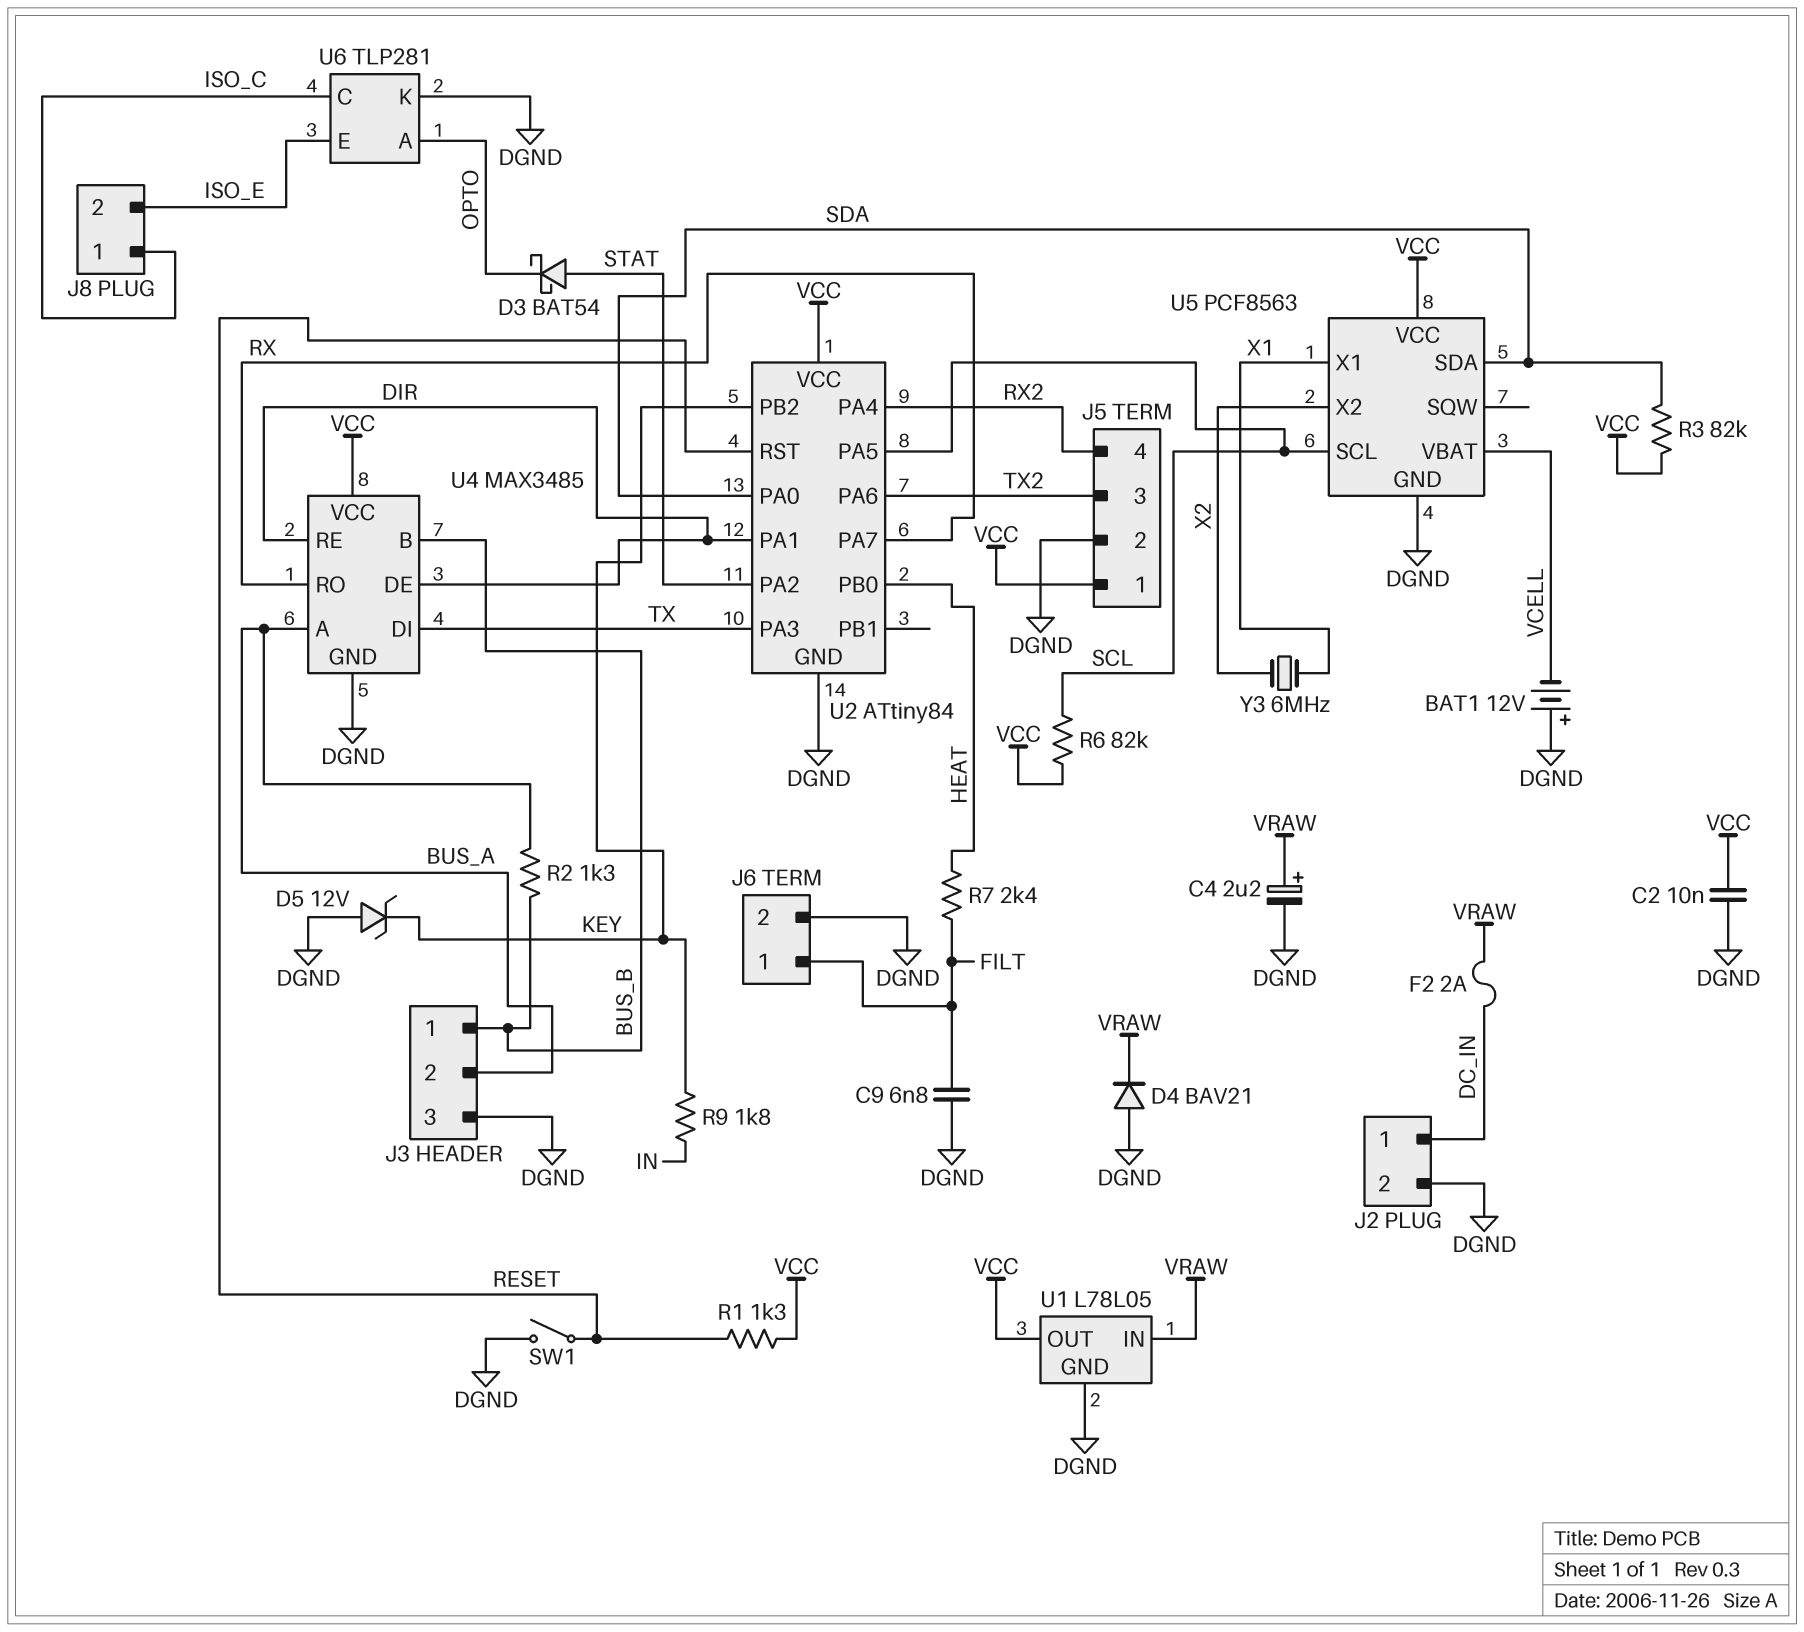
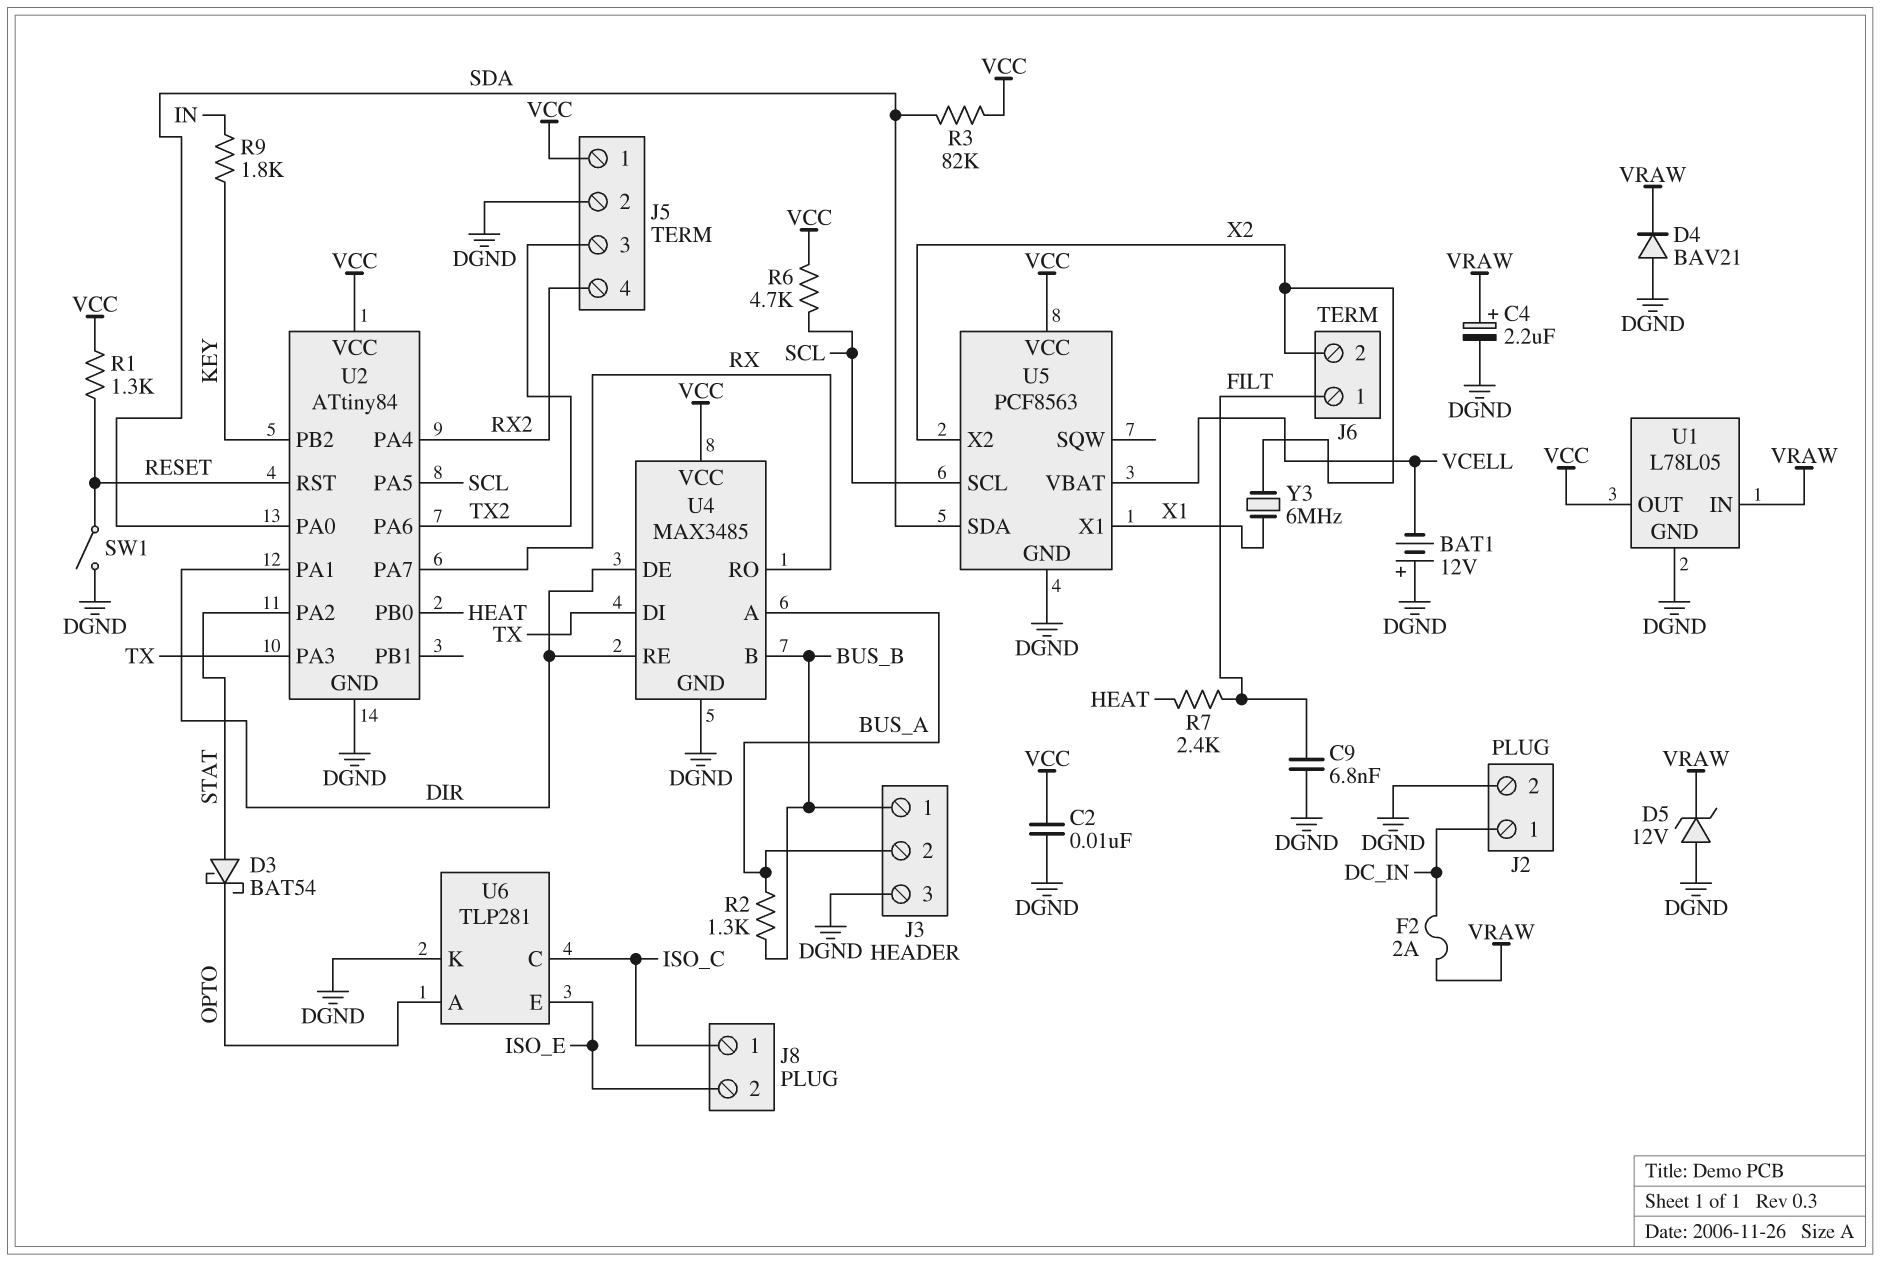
D5: zener 12V (A DGND, K KEY) -> zener 12V (A DGND, K VRAW)
J6 pin 2: DGND -> X2
R6: 82k (SCL, VCC) -> 4.7k (SCL, VCC)

